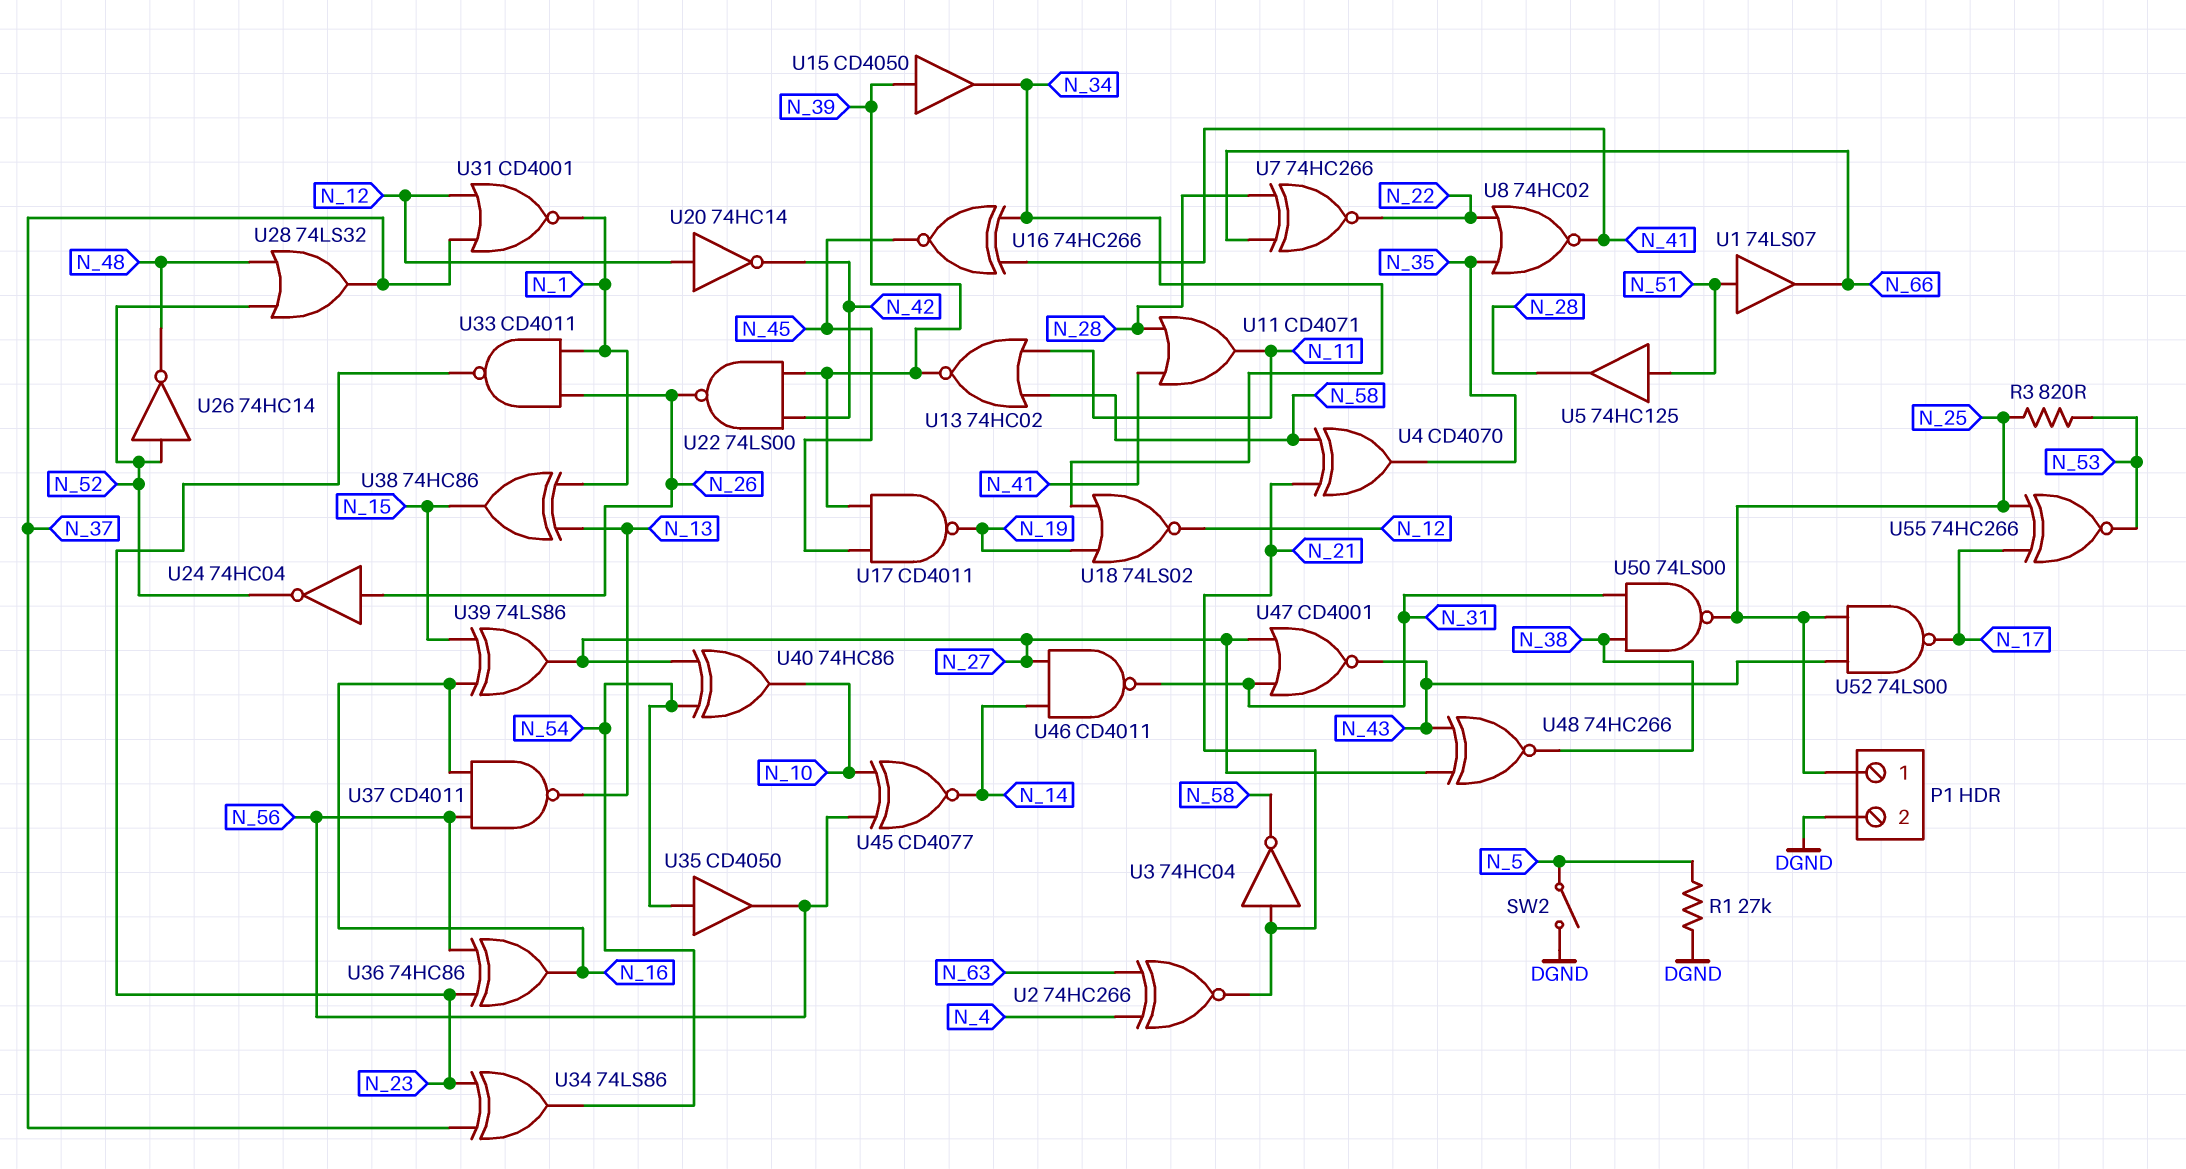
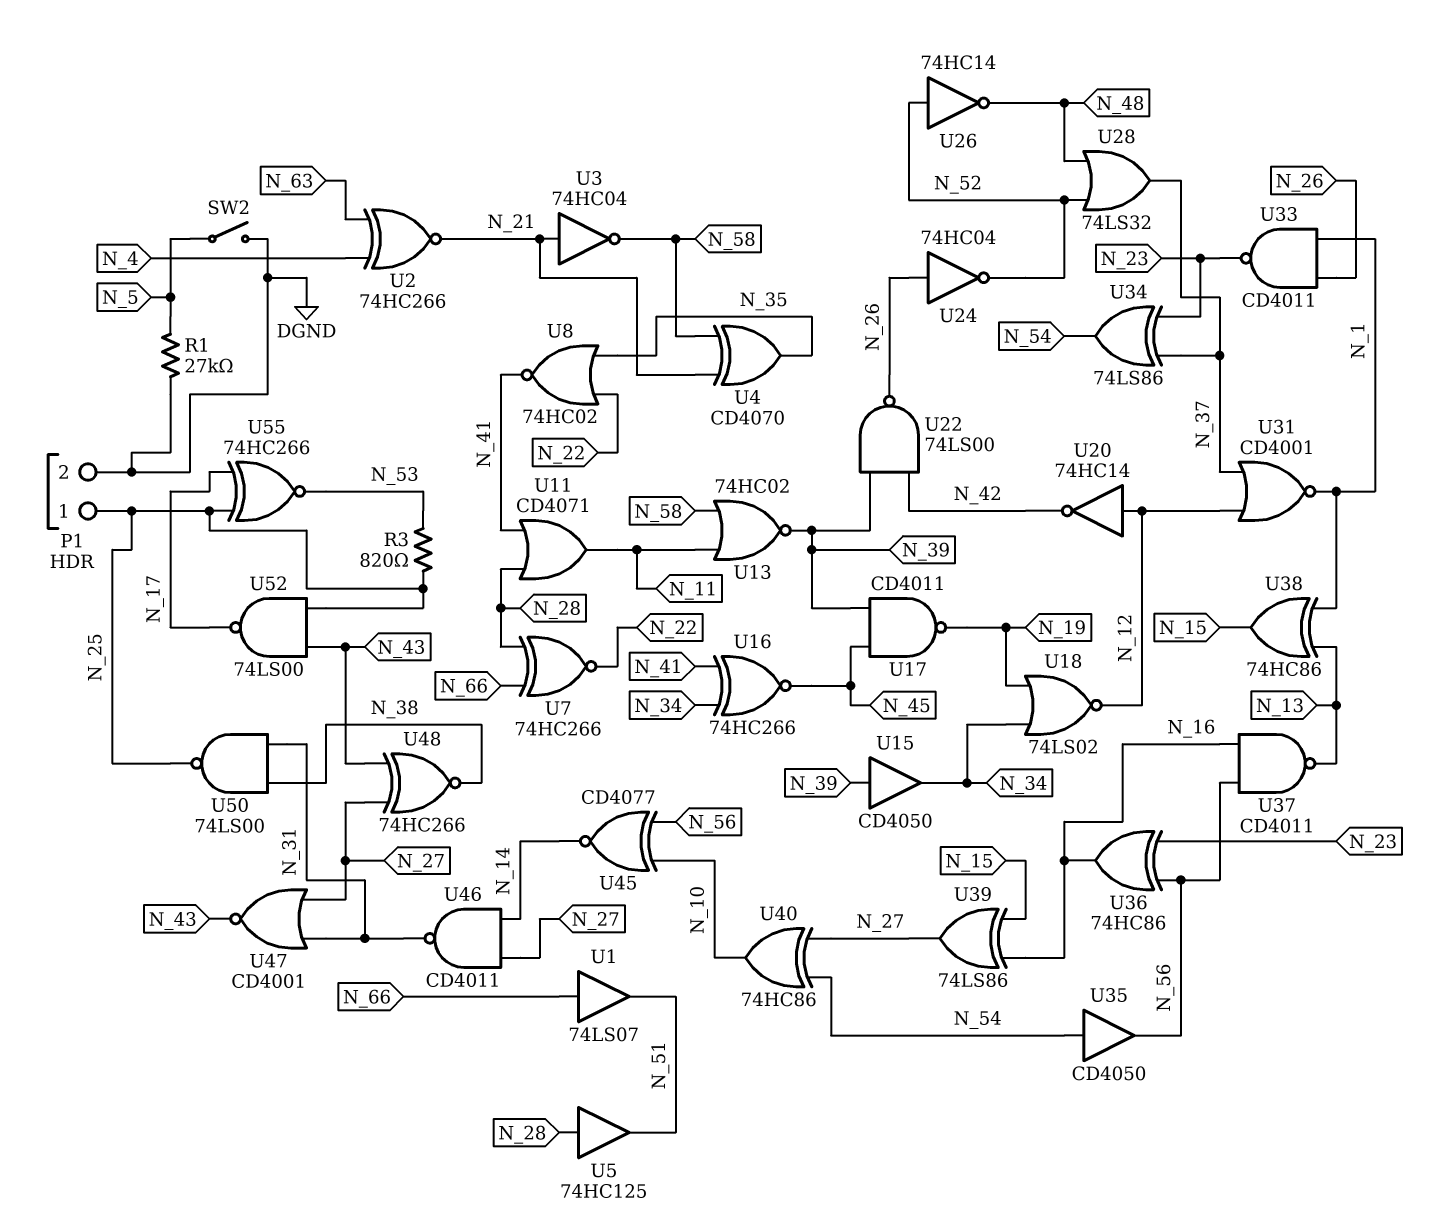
U1: buffer 74LS07 (in N_51, out N_66) -> buffer 74LS07 (in N_66, out N_51)
U5: buffer 74HC125 (in N_51, out N_28) -> buffer 74HC125 (in N_28, out N_51)

